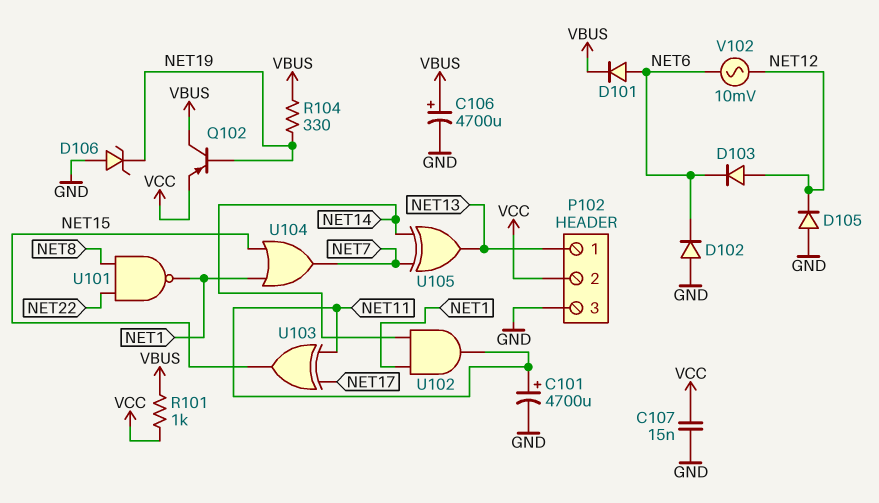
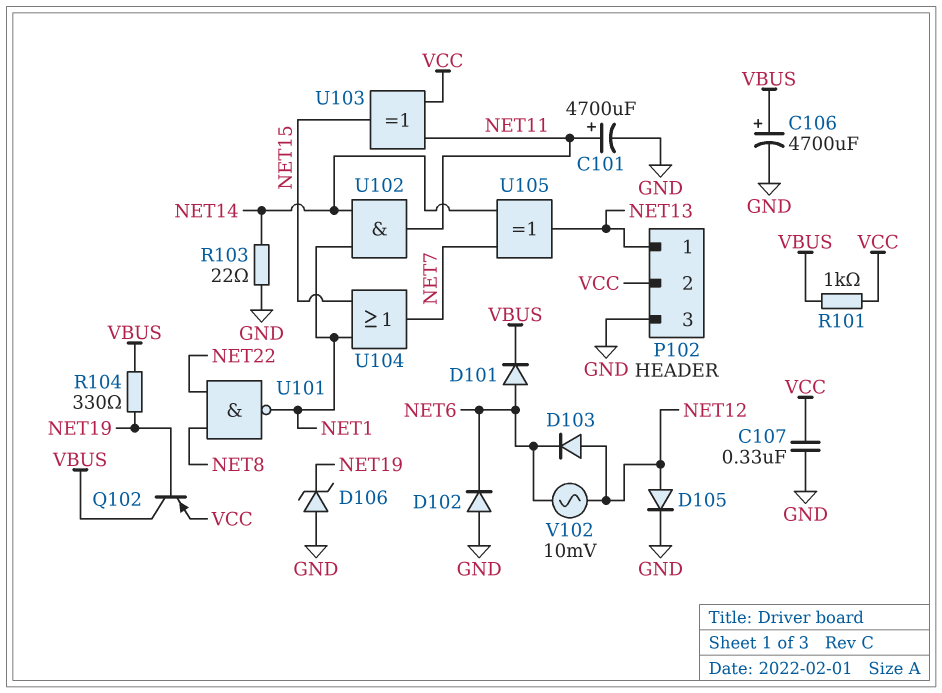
C107: 15nF (GND, VCC) -> 330nF (GND, VCC)
D105: diode (A GND, K NET12) -> diode (A NET12, K GND)
R103: none -> 22 (GND, NET14)
U103: XOR (in NET11, in NET17, out NET15) -> XOR (in NET11, in VCC, out NET15)

